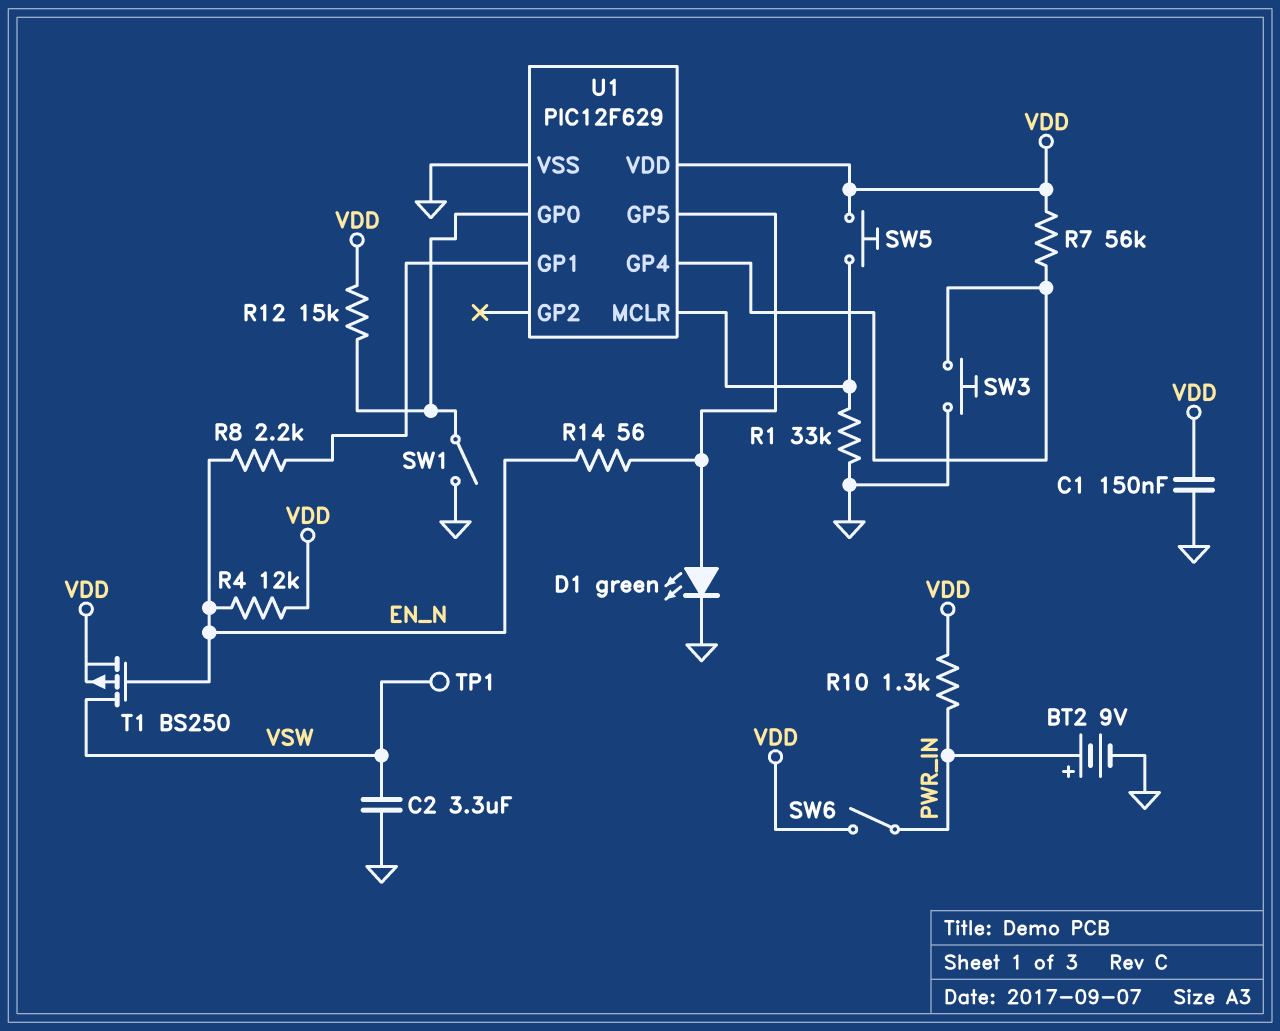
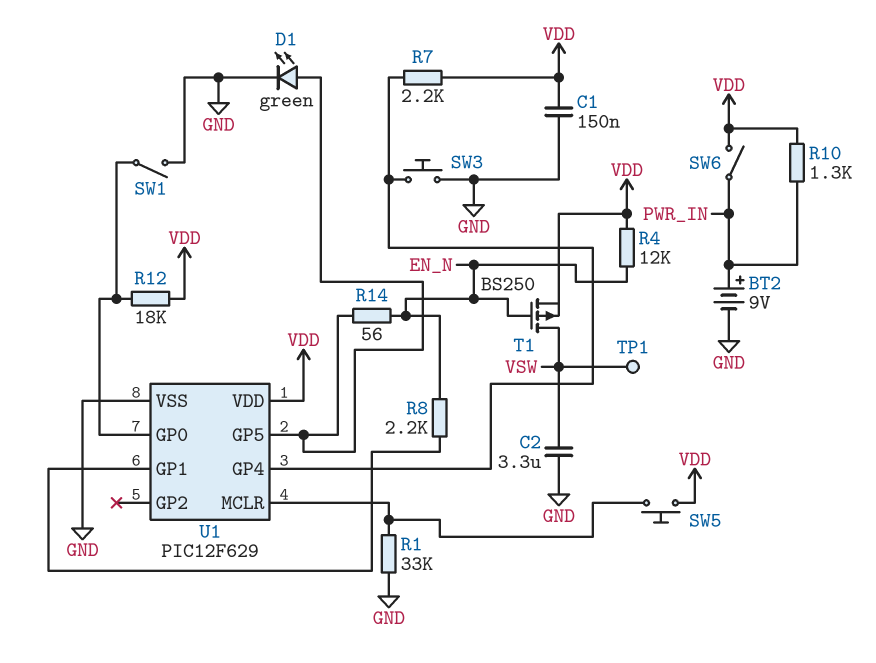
R7: 56k (U1/GP4, VDD) -> 2.2k (U1/GP4, VDD)
R12: 15k (U1/GP0, VDD) -> 18k (U1/GP0, VDD)

